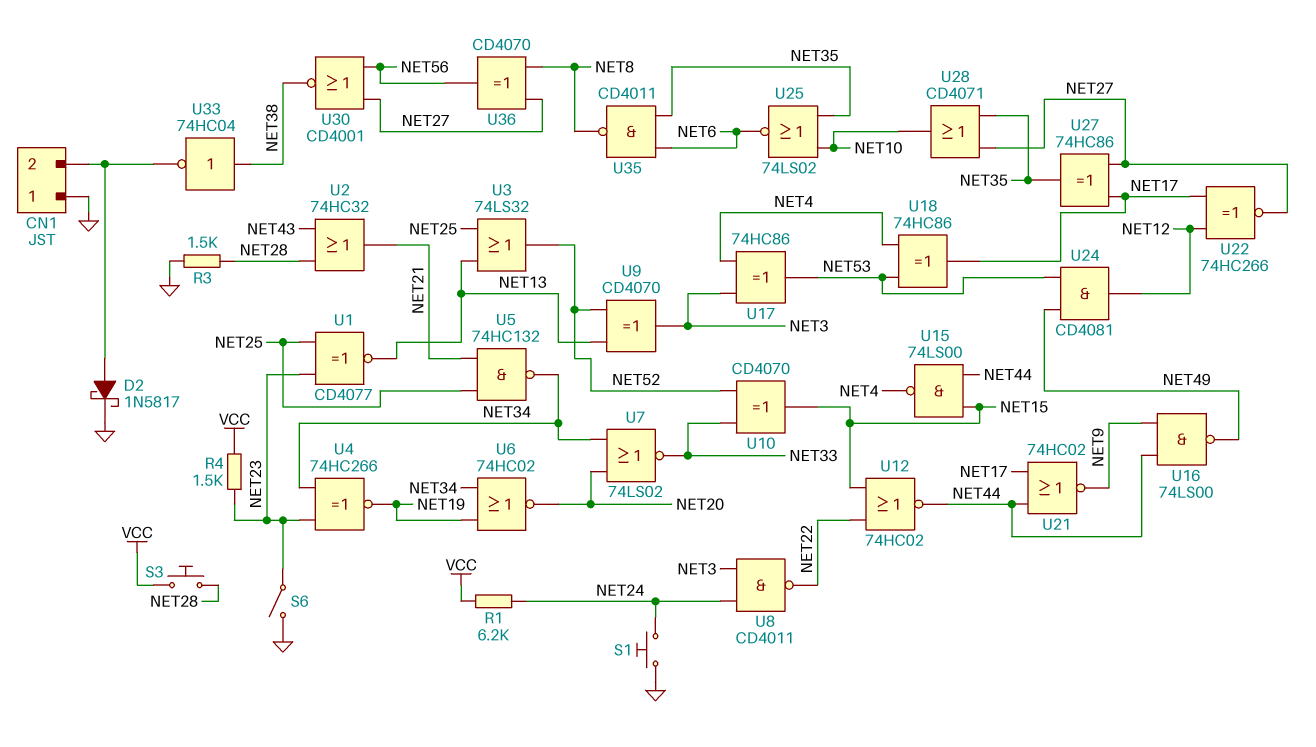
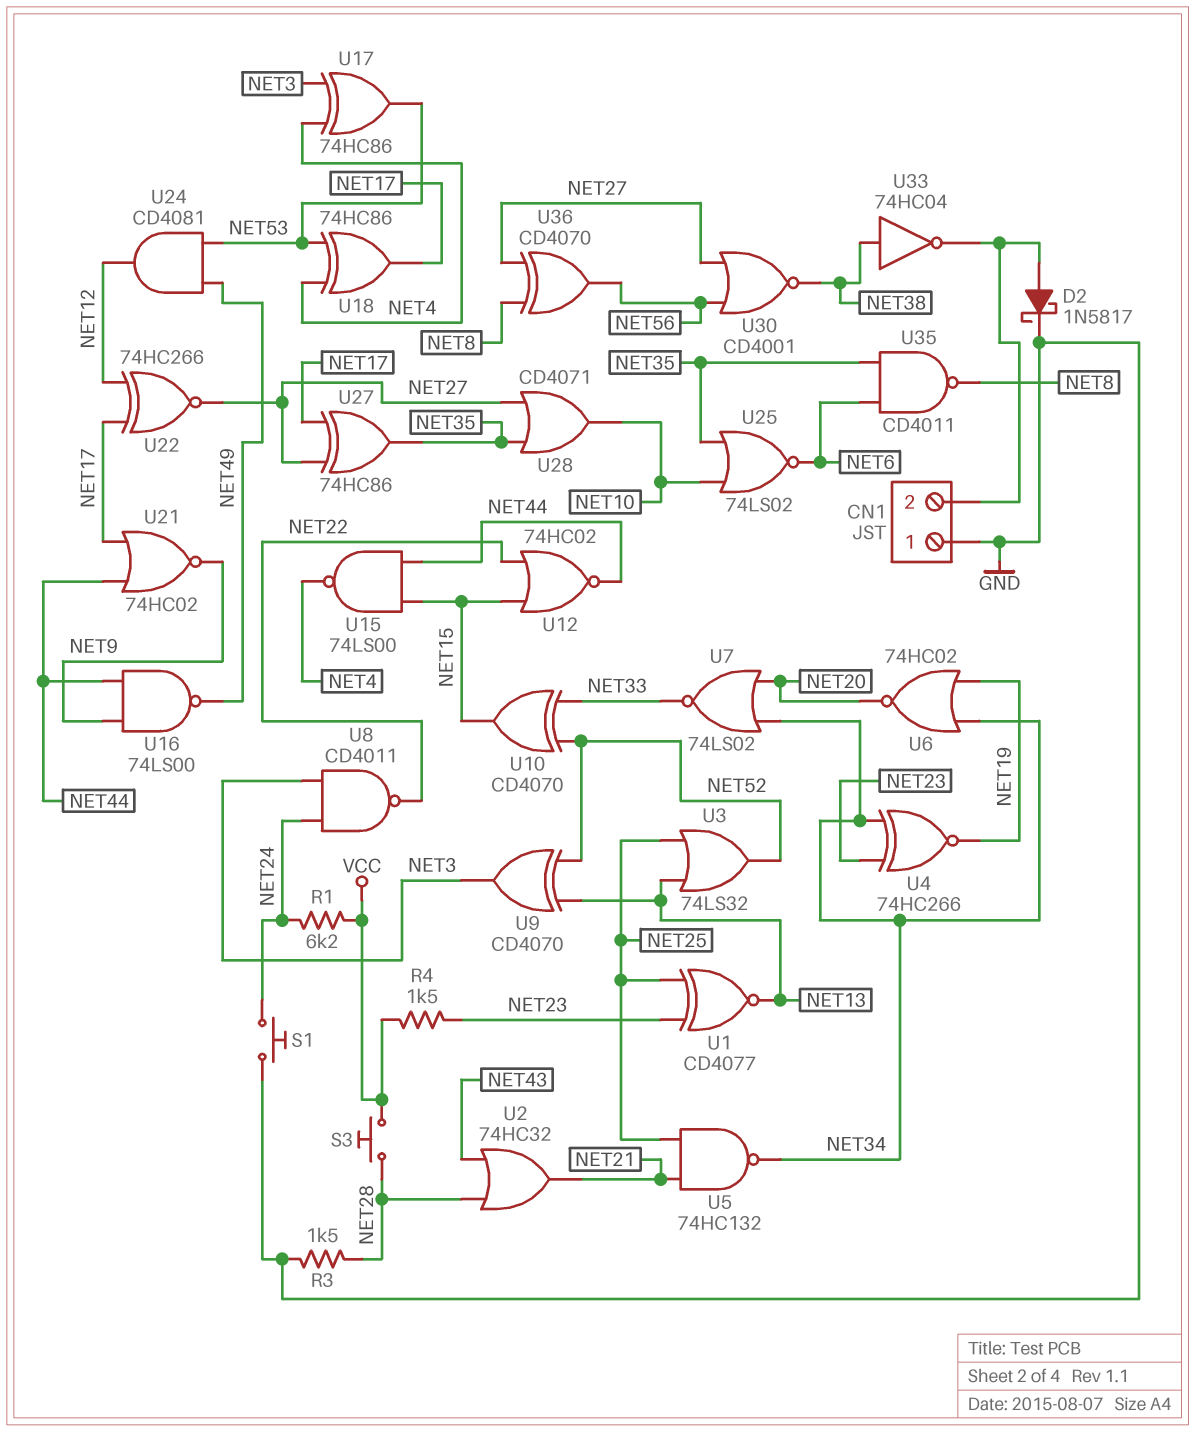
S6: switch (GND, NET23) -> none

